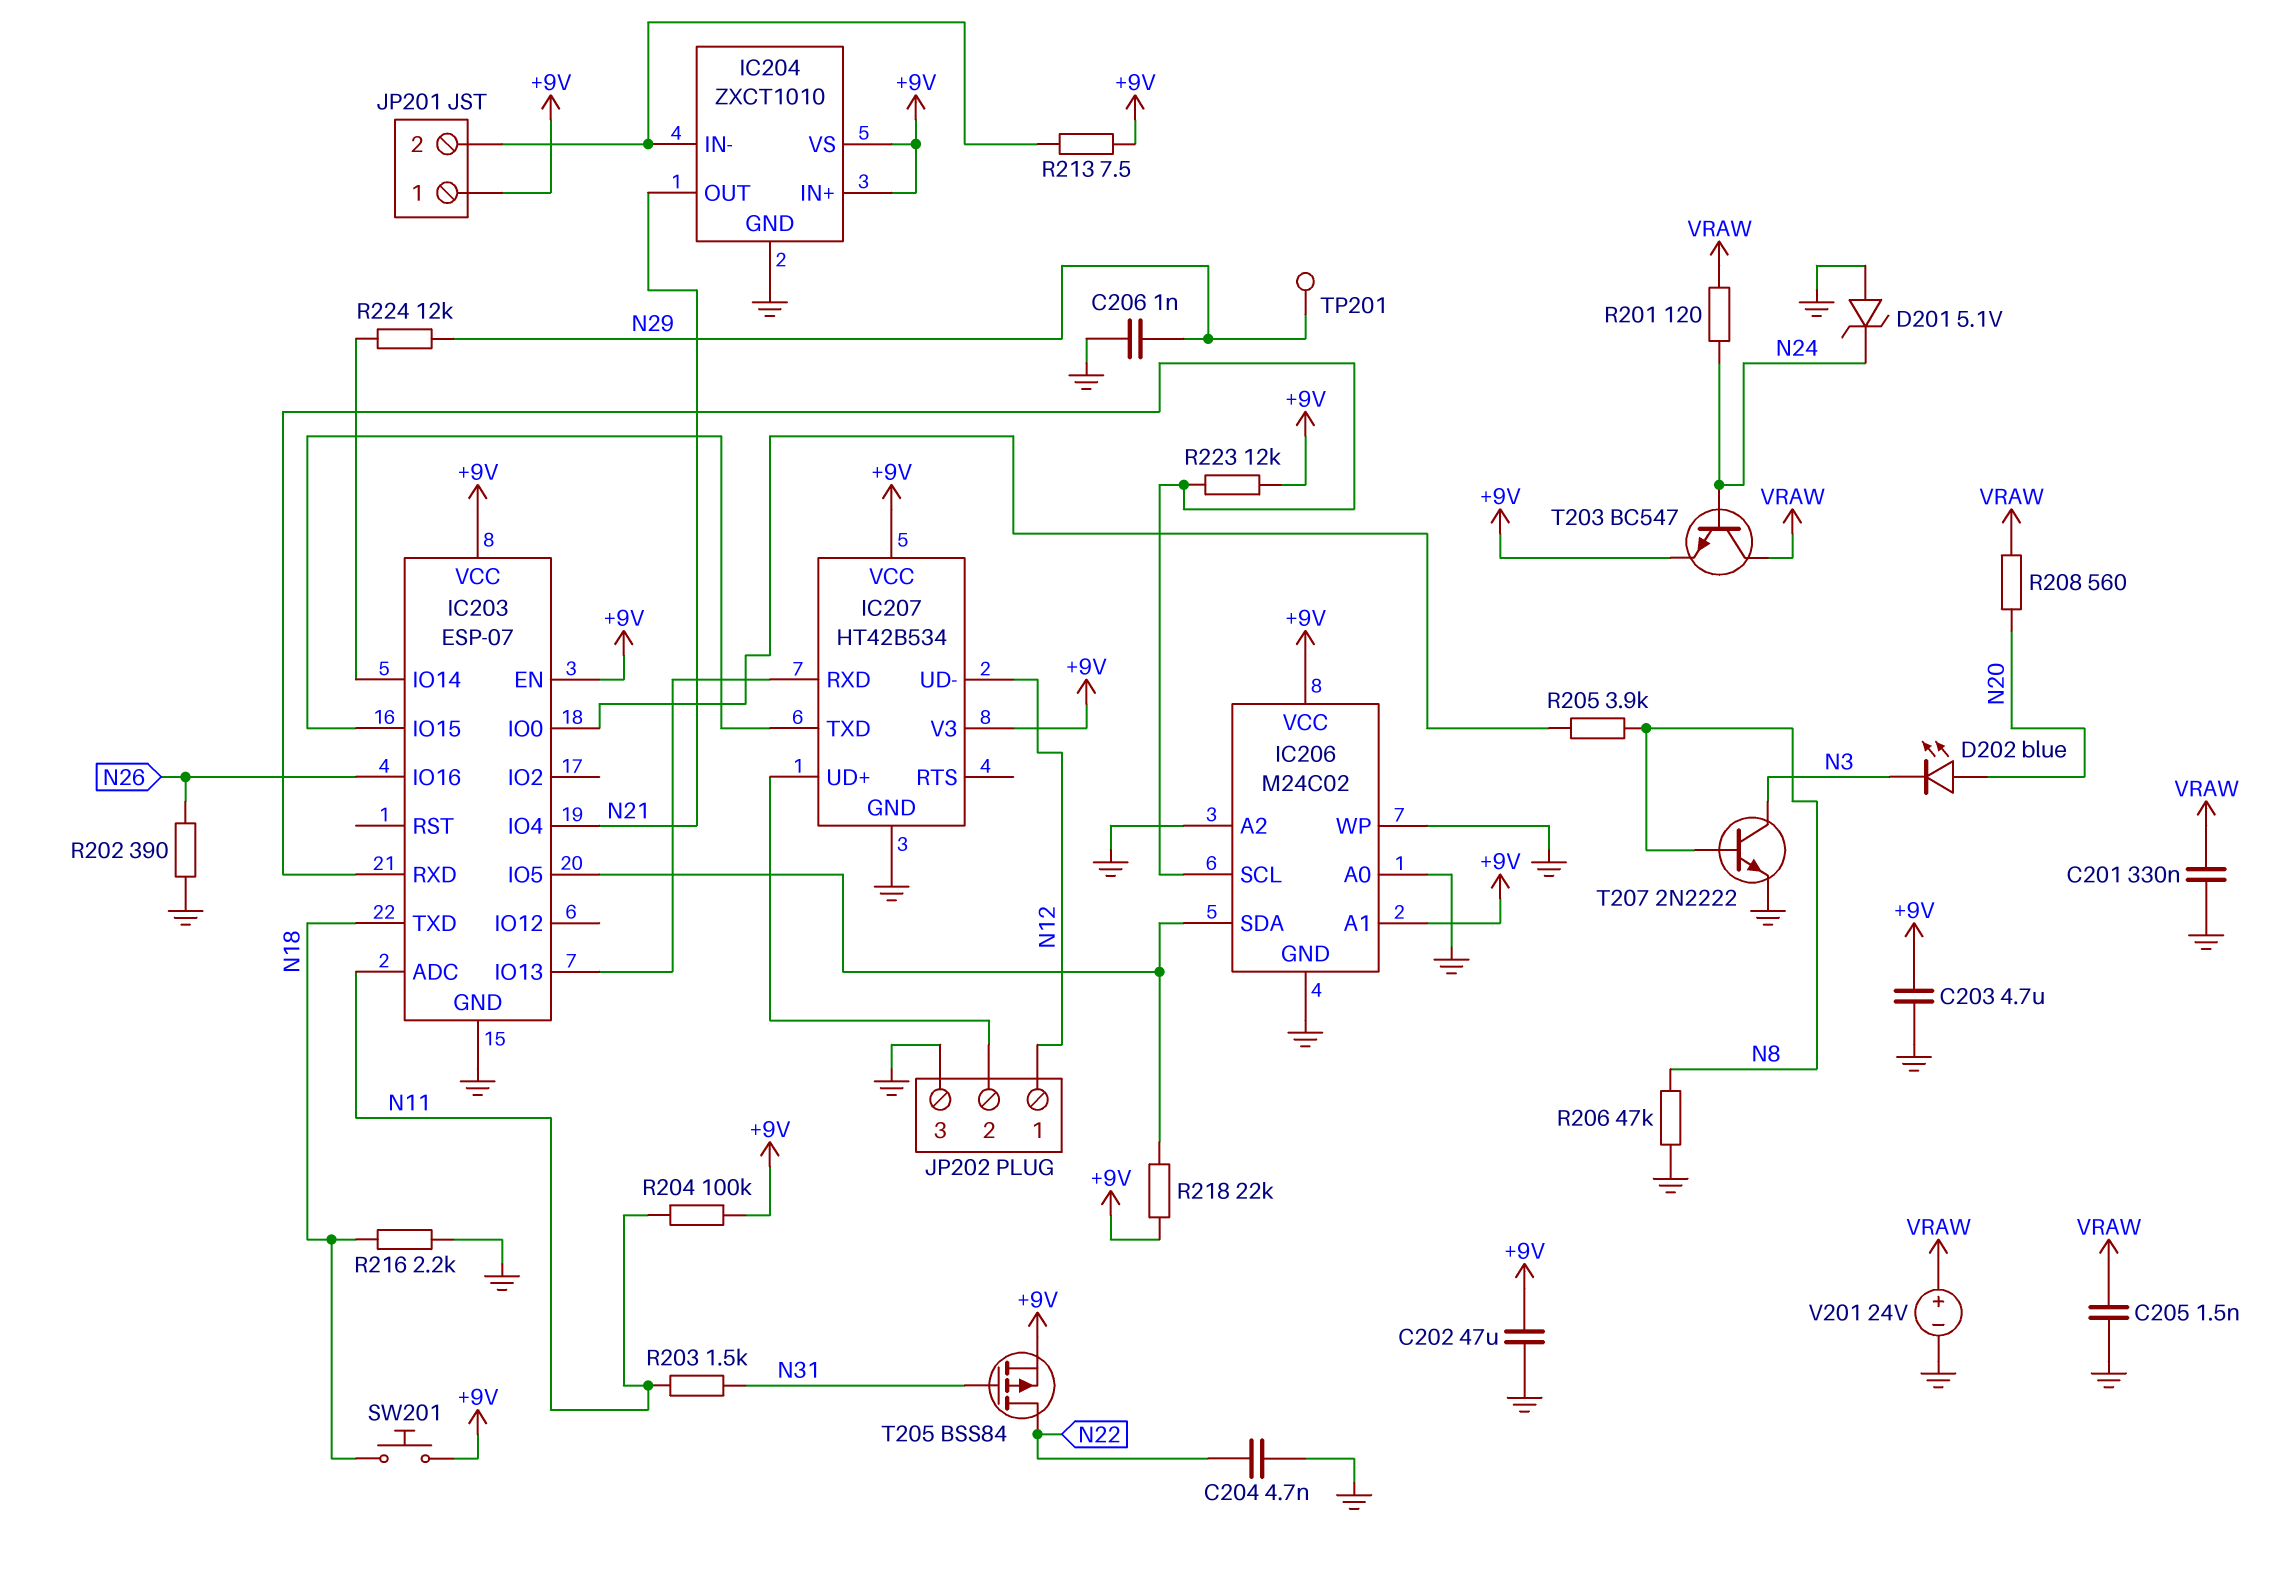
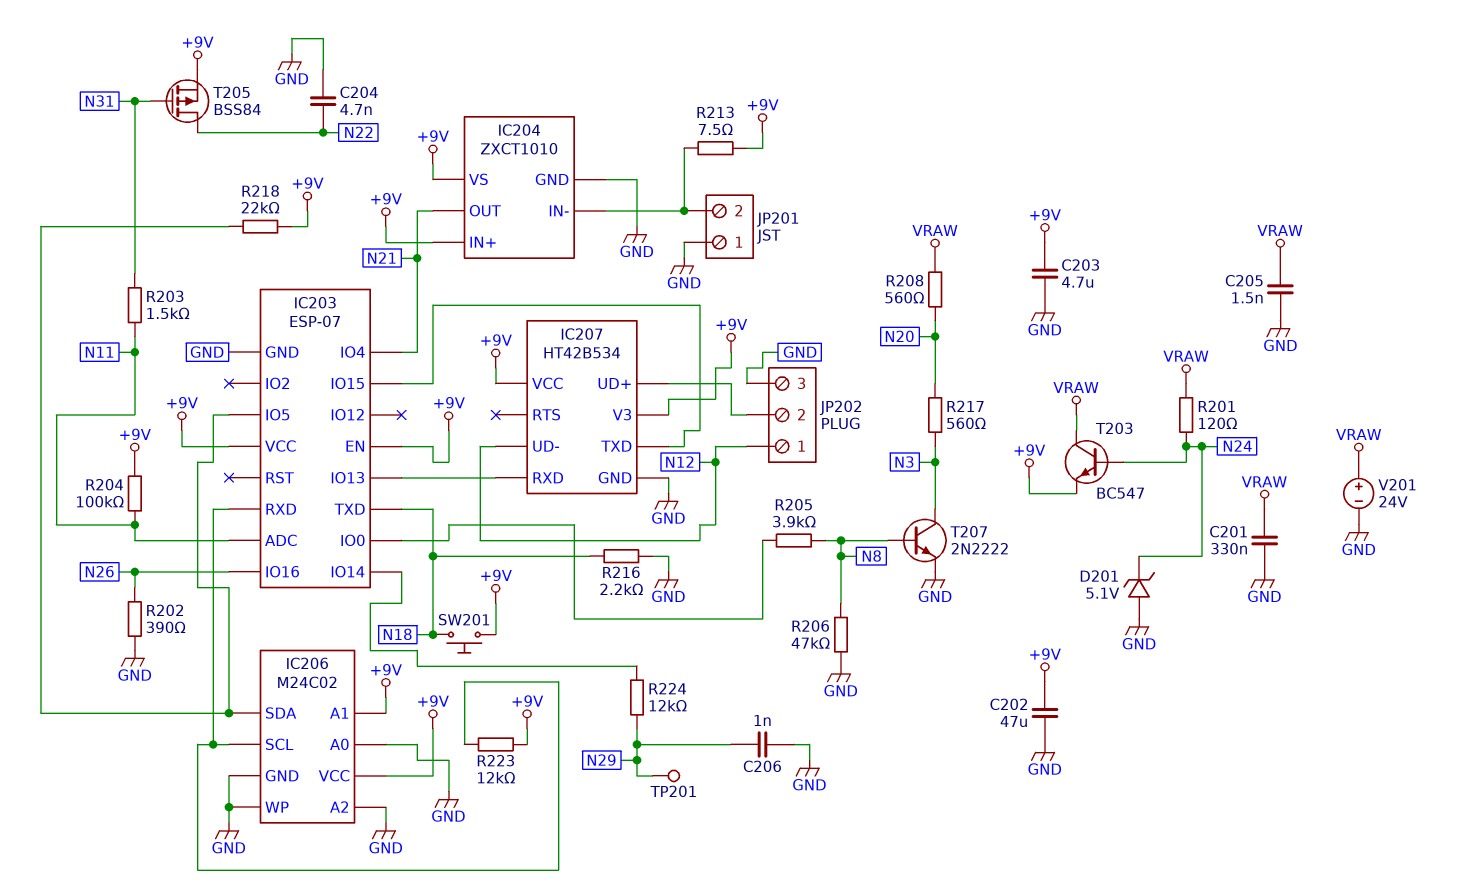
D202: LED blue (A N20, K N3) -> none
JP201 pin 1: +9V -> GND
R217: none -> 560 (N3, N20)

